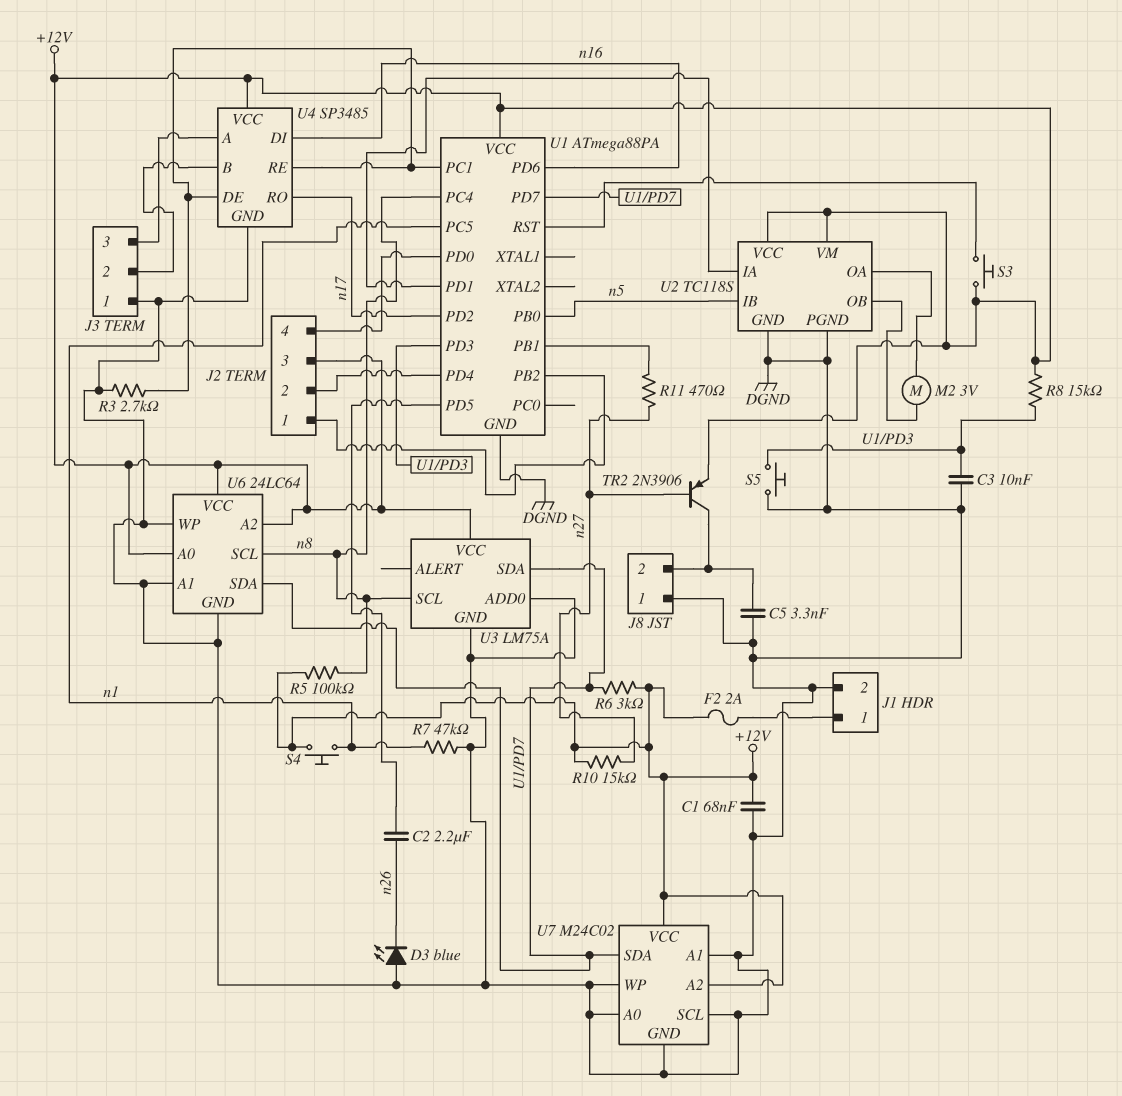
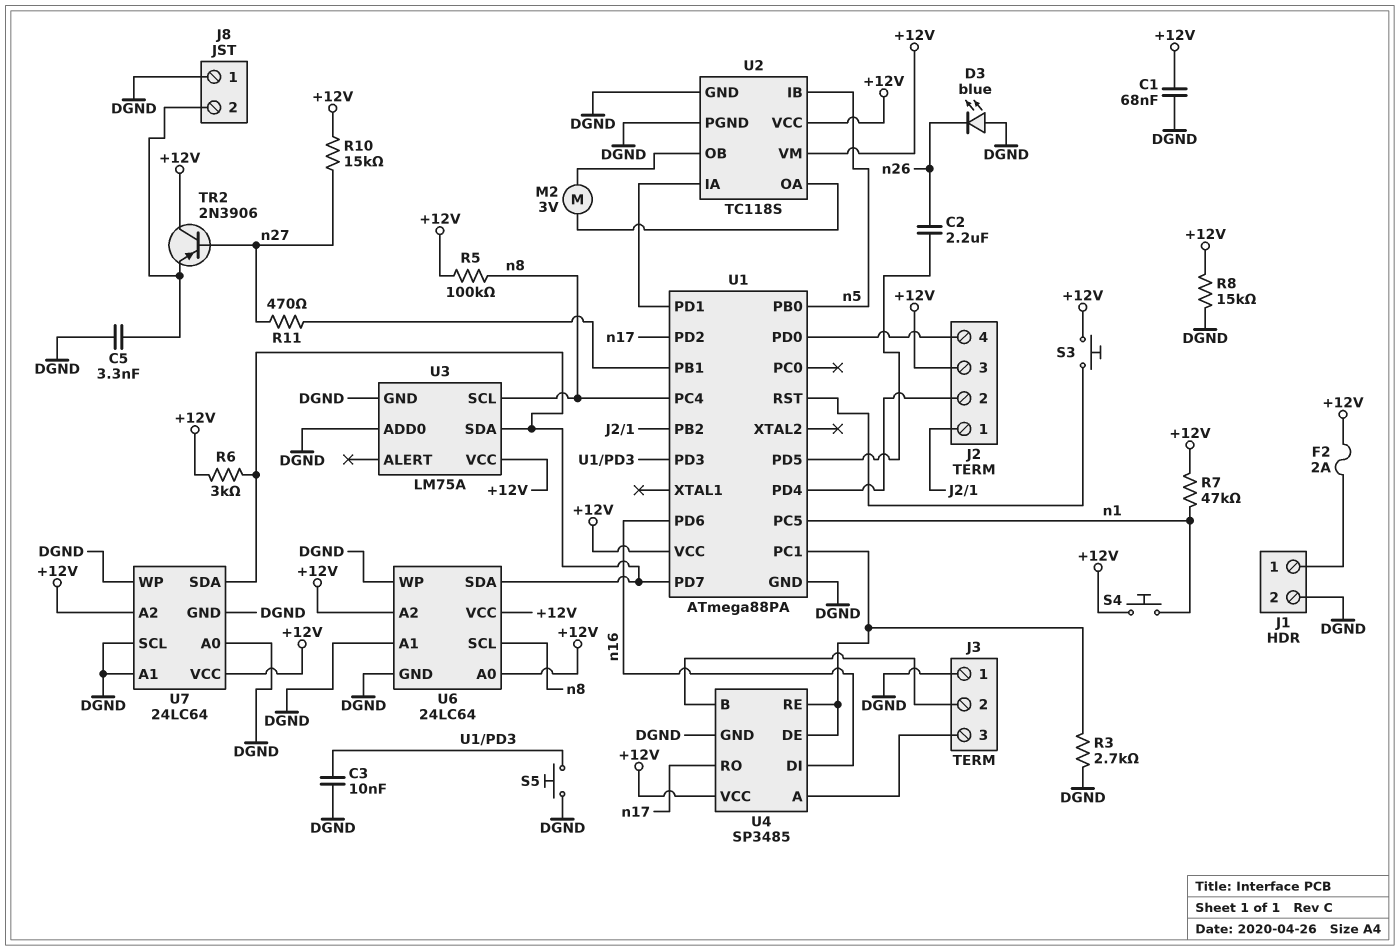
R7: 47k (DGND, n1) -> 47k (+12V, n1)
R8: 15k (+12V, U1/PD3) -> 15k (+12V, DGND)
TR2: PNP 2N3906 (B n27, C J8/2, E +12V) -> PNP 2N3906 (B n27, C +12V, E J8/2)
U7: M24C02 -> 24LC64

